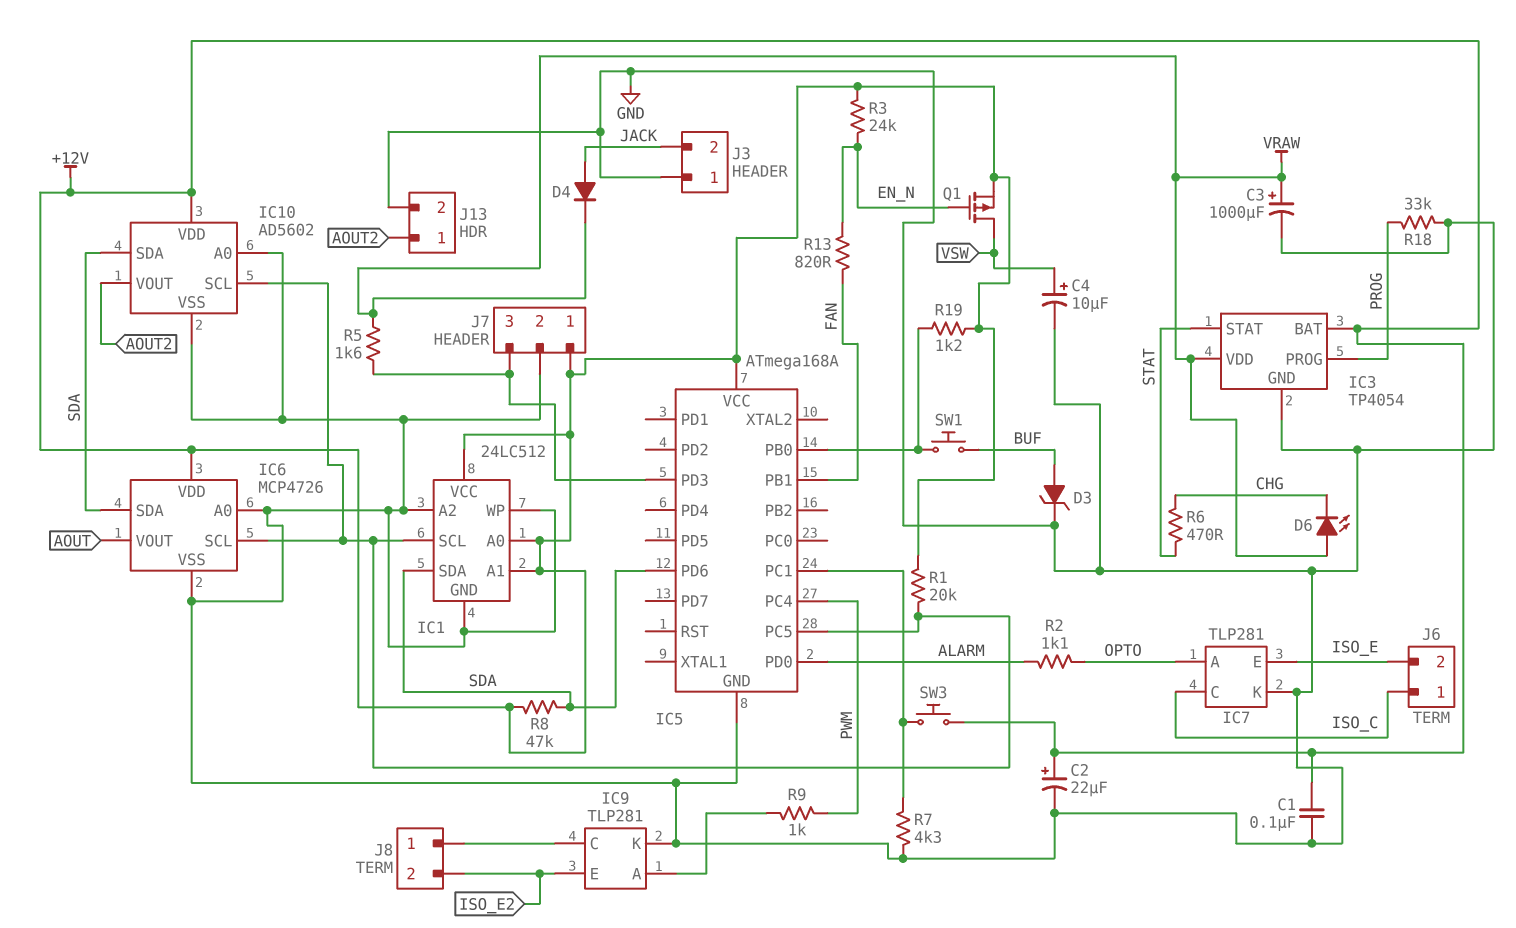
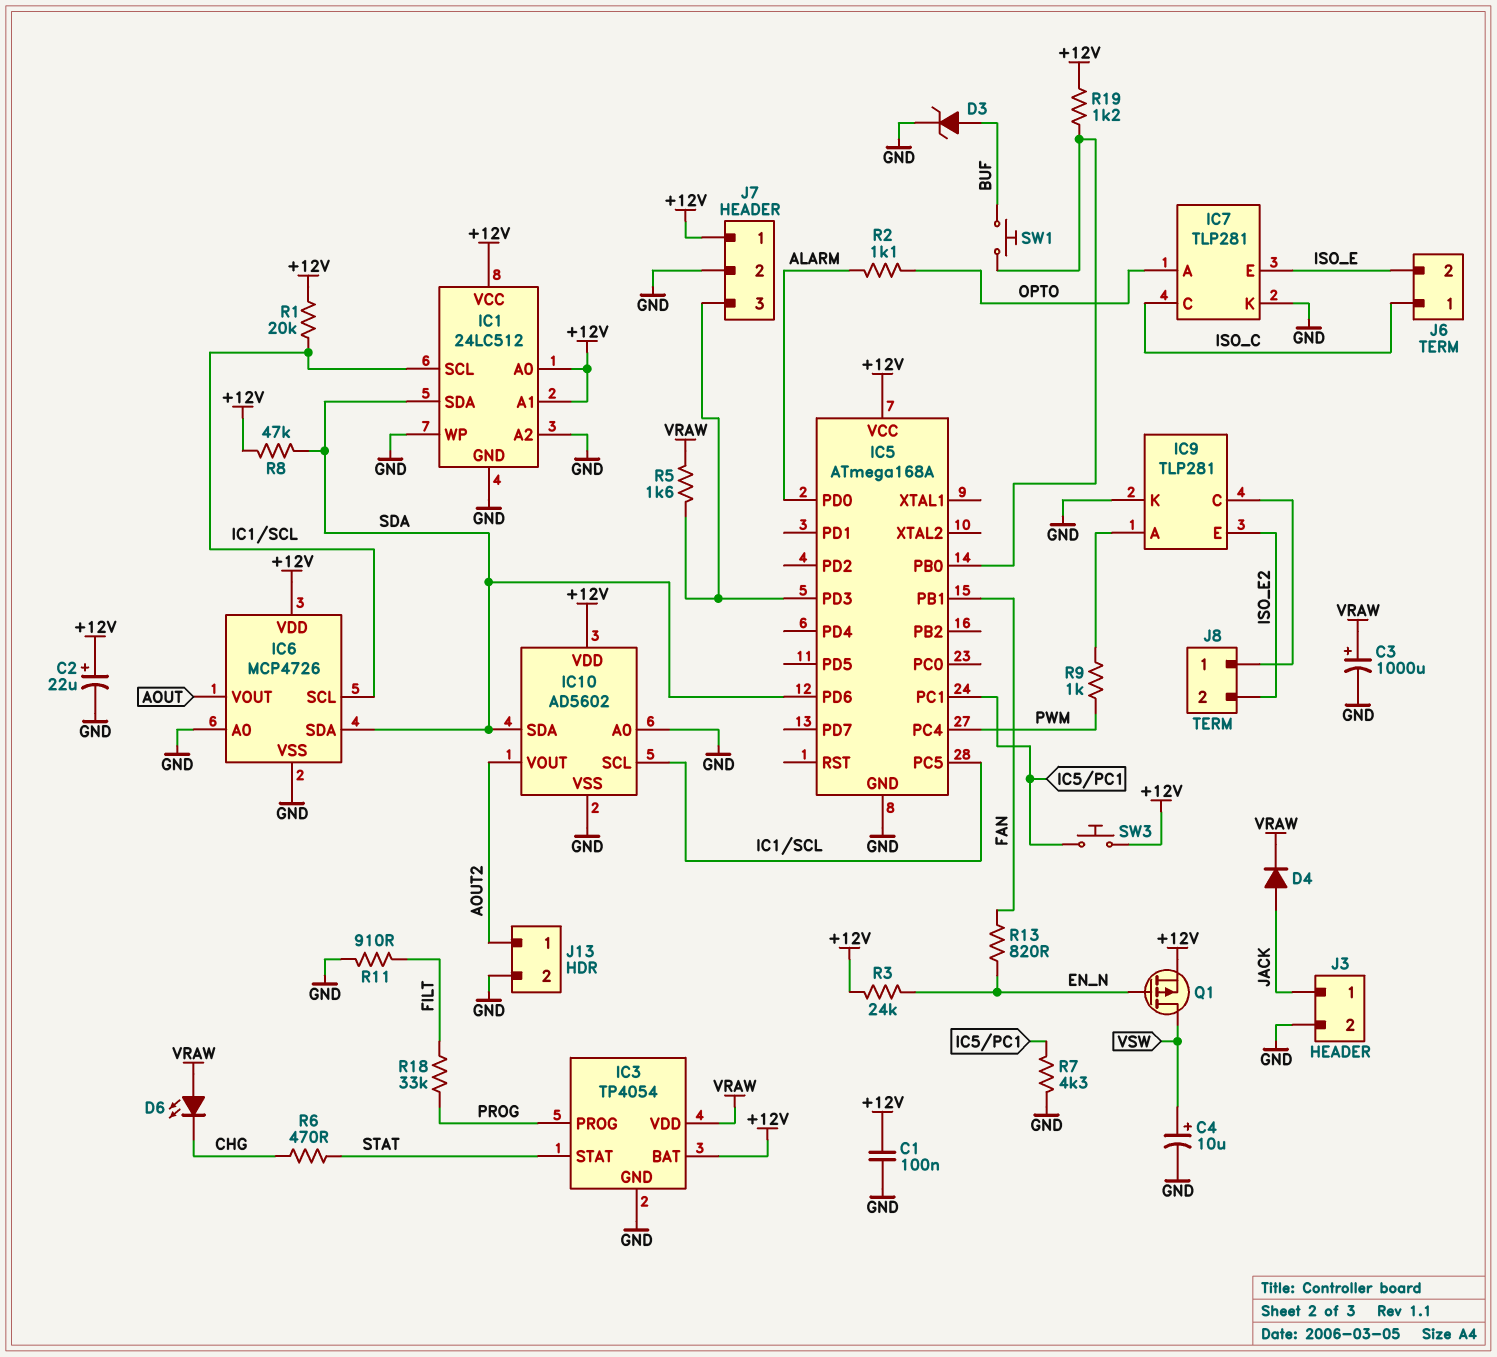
J3 pin 1: GND -> JACK
J3 pin 2: JACK -> GND
R11: none -> 910 (FILT, GND)
R18: 33k (GND, PROG) -> 33k (FILT, PROG)

